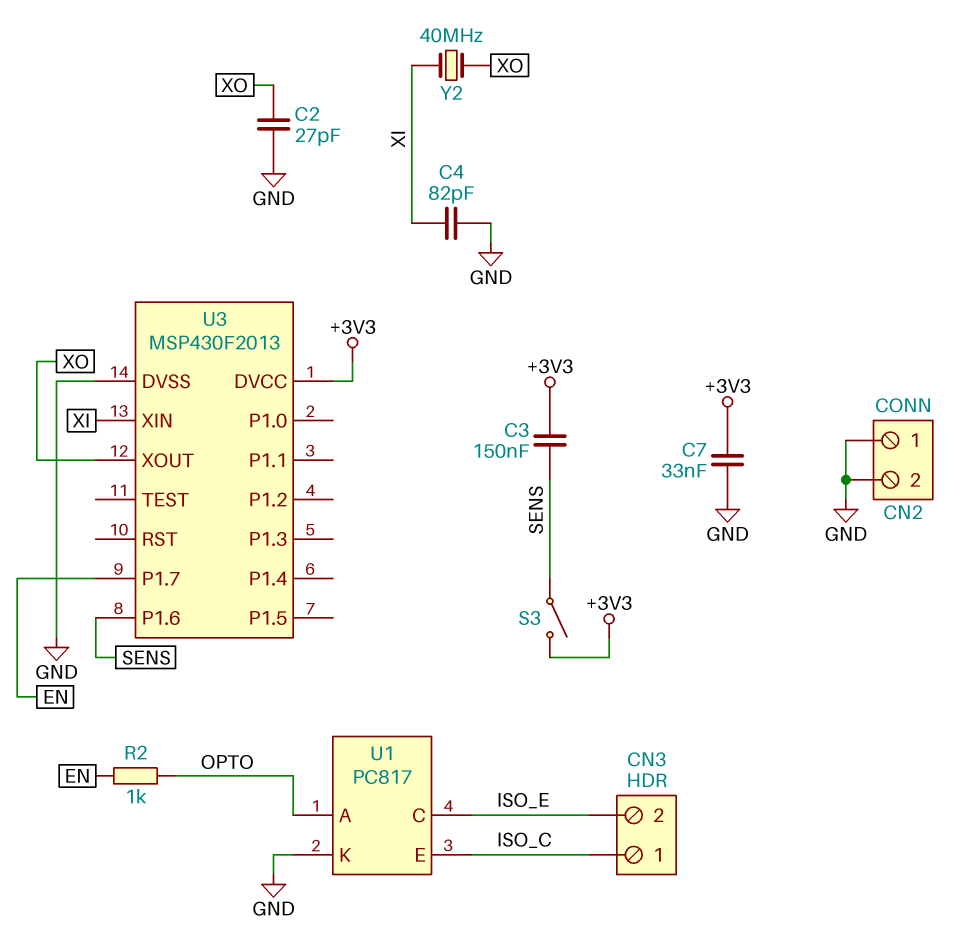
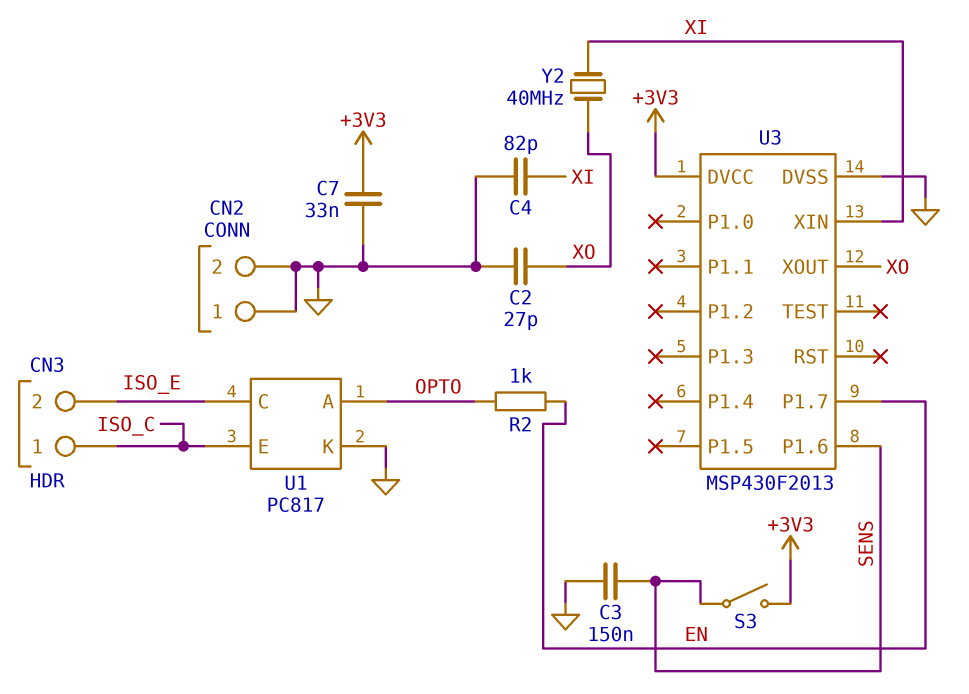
C3: 150nF (+3V3, SENS) -> 150nF (GND, SENS)

